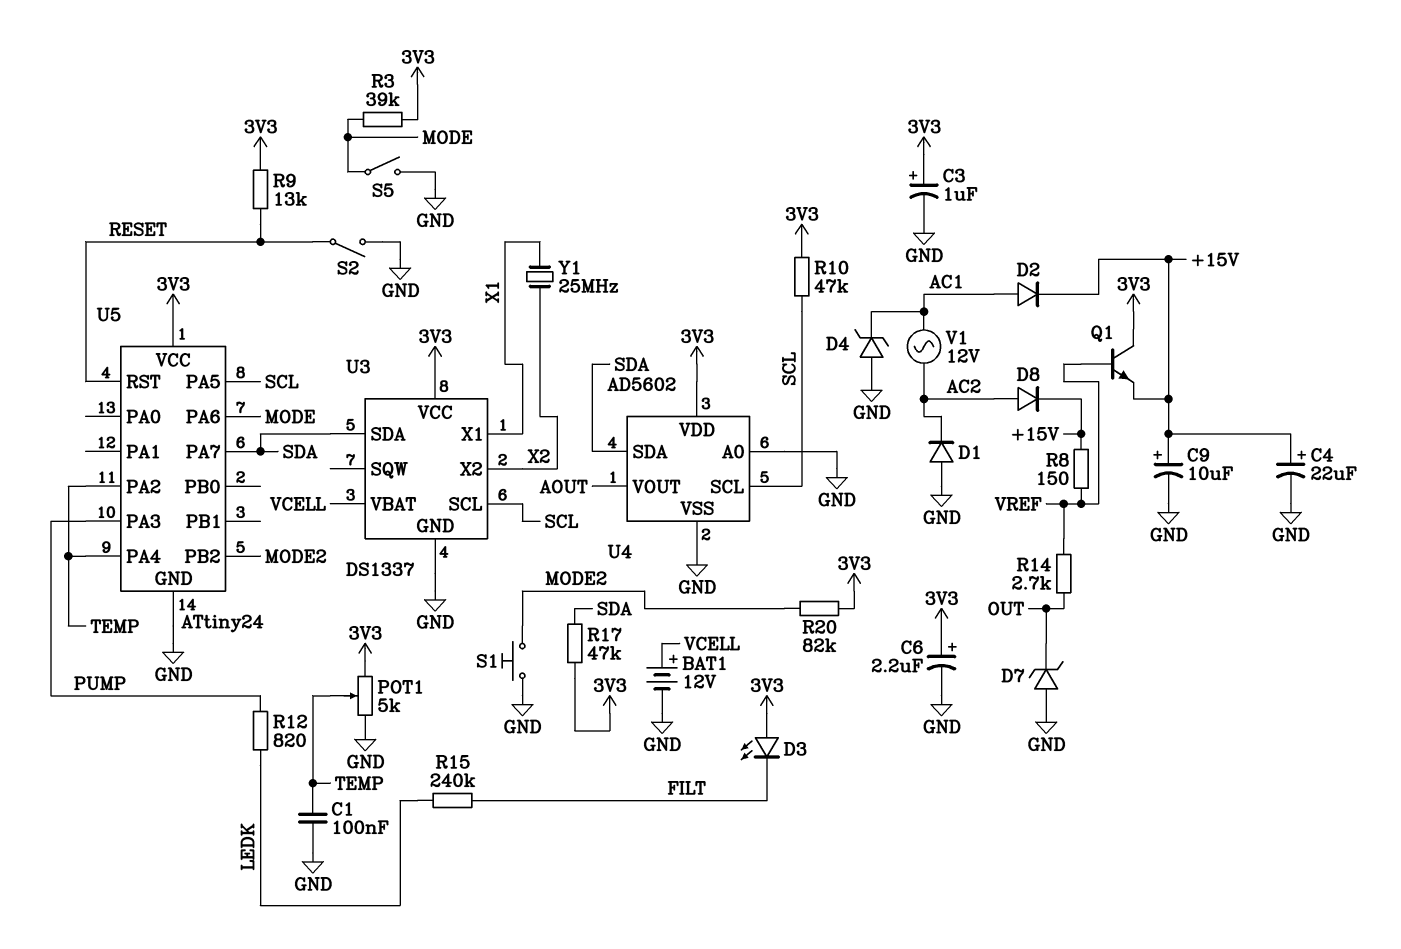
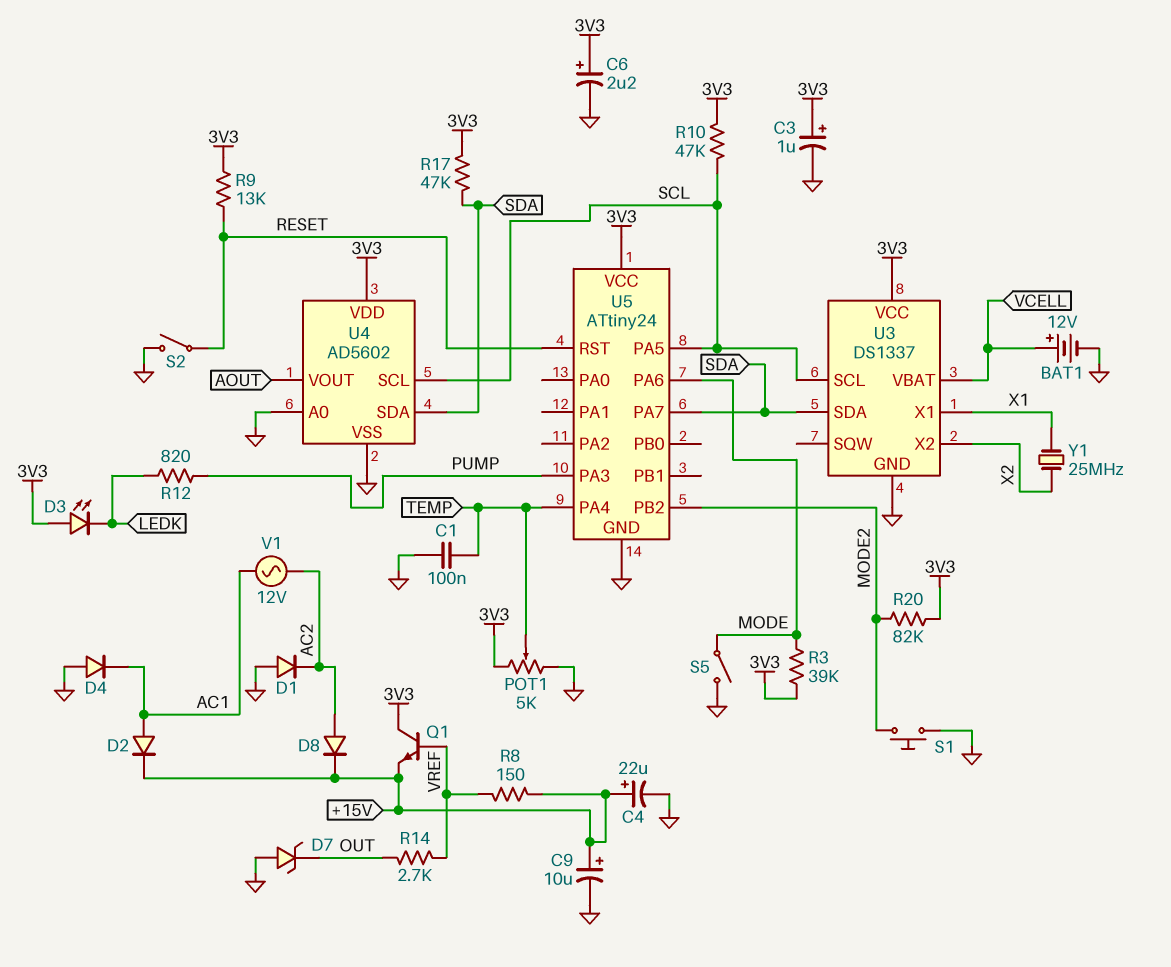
D3: LED (A 3V3, K FILT) -> LED (A 3V3, K LEDK)
D4: zener (A GND, K AC1) -> diode (A GND, K AC1)
R15: 240k (FILT, LEDK) -> none
U5 pin PA2: TEMP -> none

